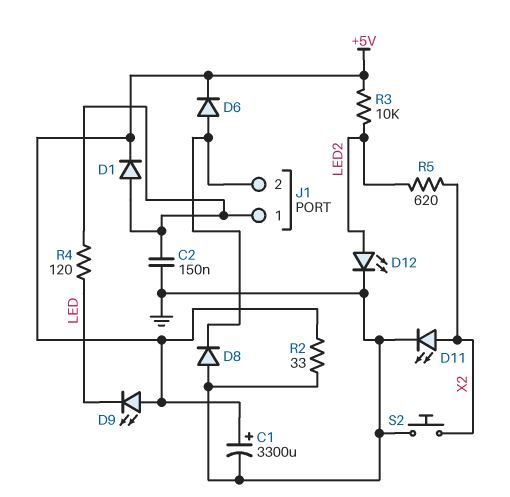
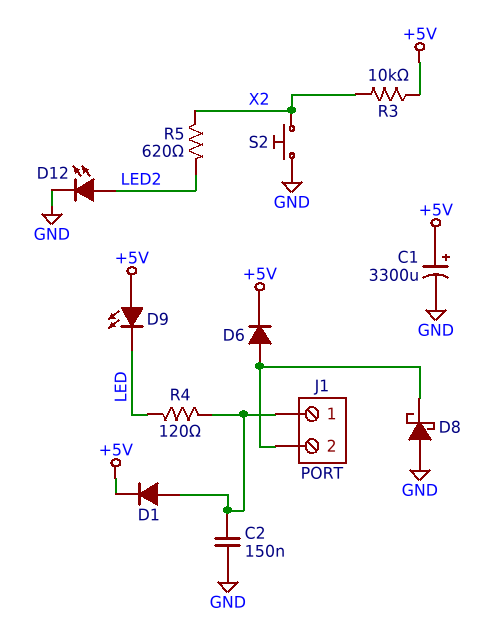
D8: diode (A GND, K J1/2) -> schottky (A GND, K J1/2)
D11: LED (A X2, K GND) -> none
R2: 33 (+5V, GND) -> none
R3: 10k (+5V, LED2) -> 10k (+5V, X2)

